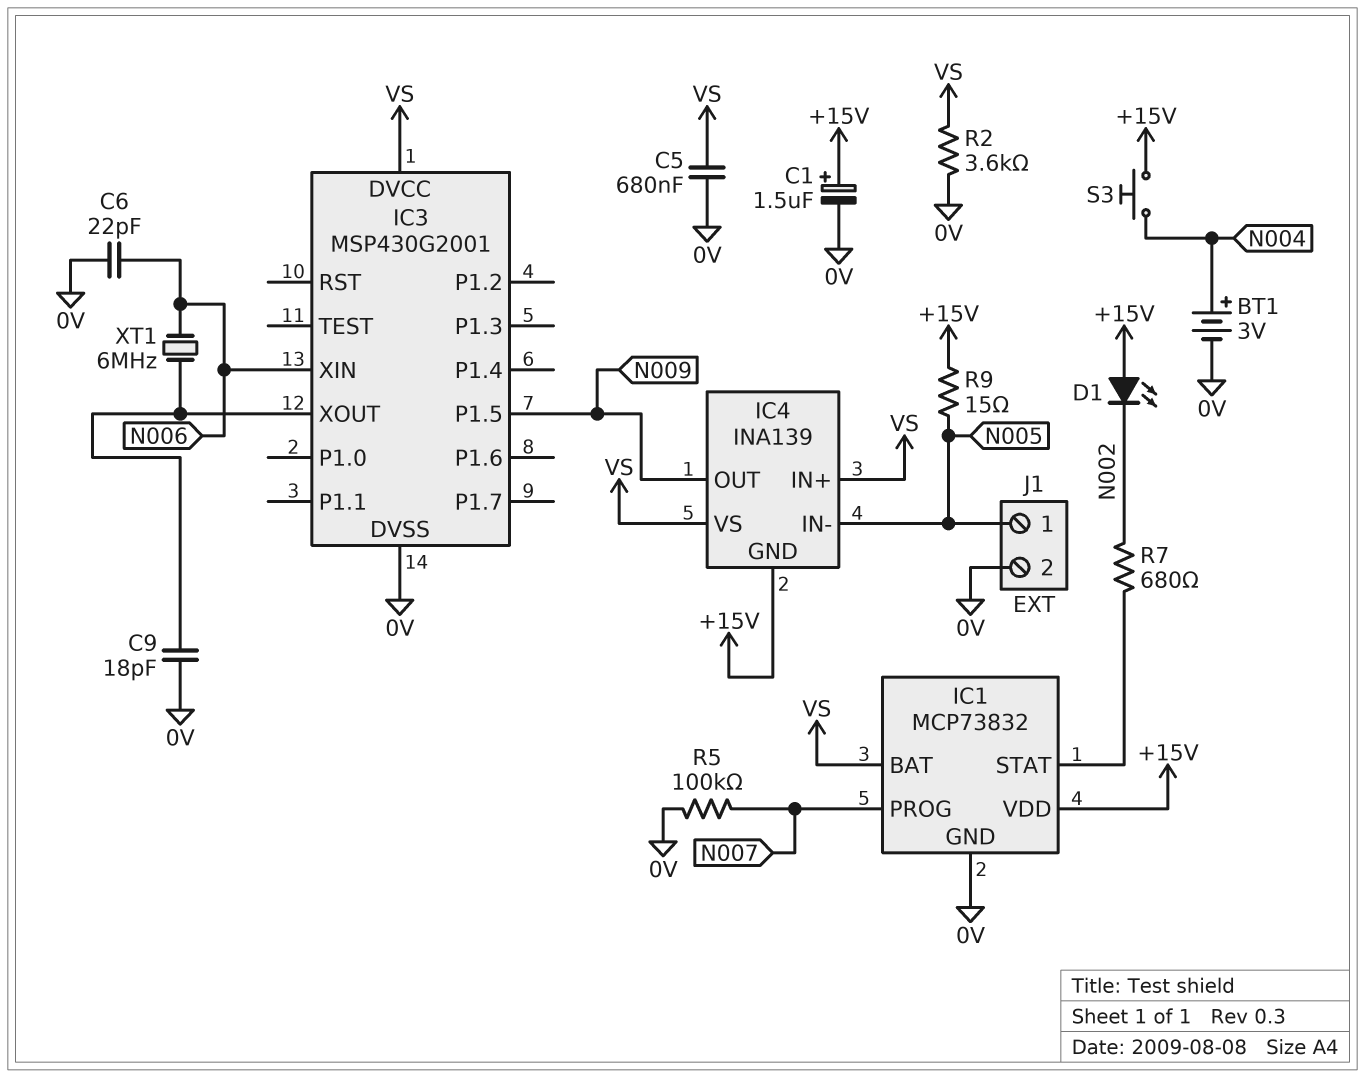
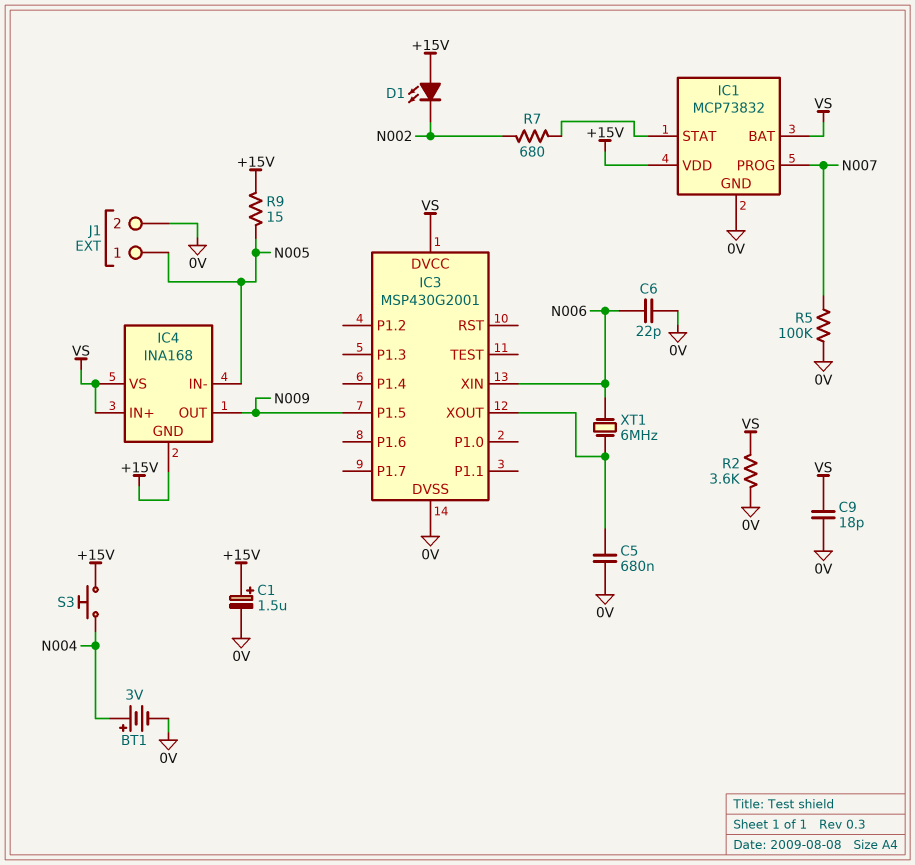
C5: 680nF (0V, VS) -> 680nF (0V, IC3/XOUT)
C9: 18pF (0V, IC3/XOUT) -> 18pF (0V, VS)
IC4: INA139 -> INA168

